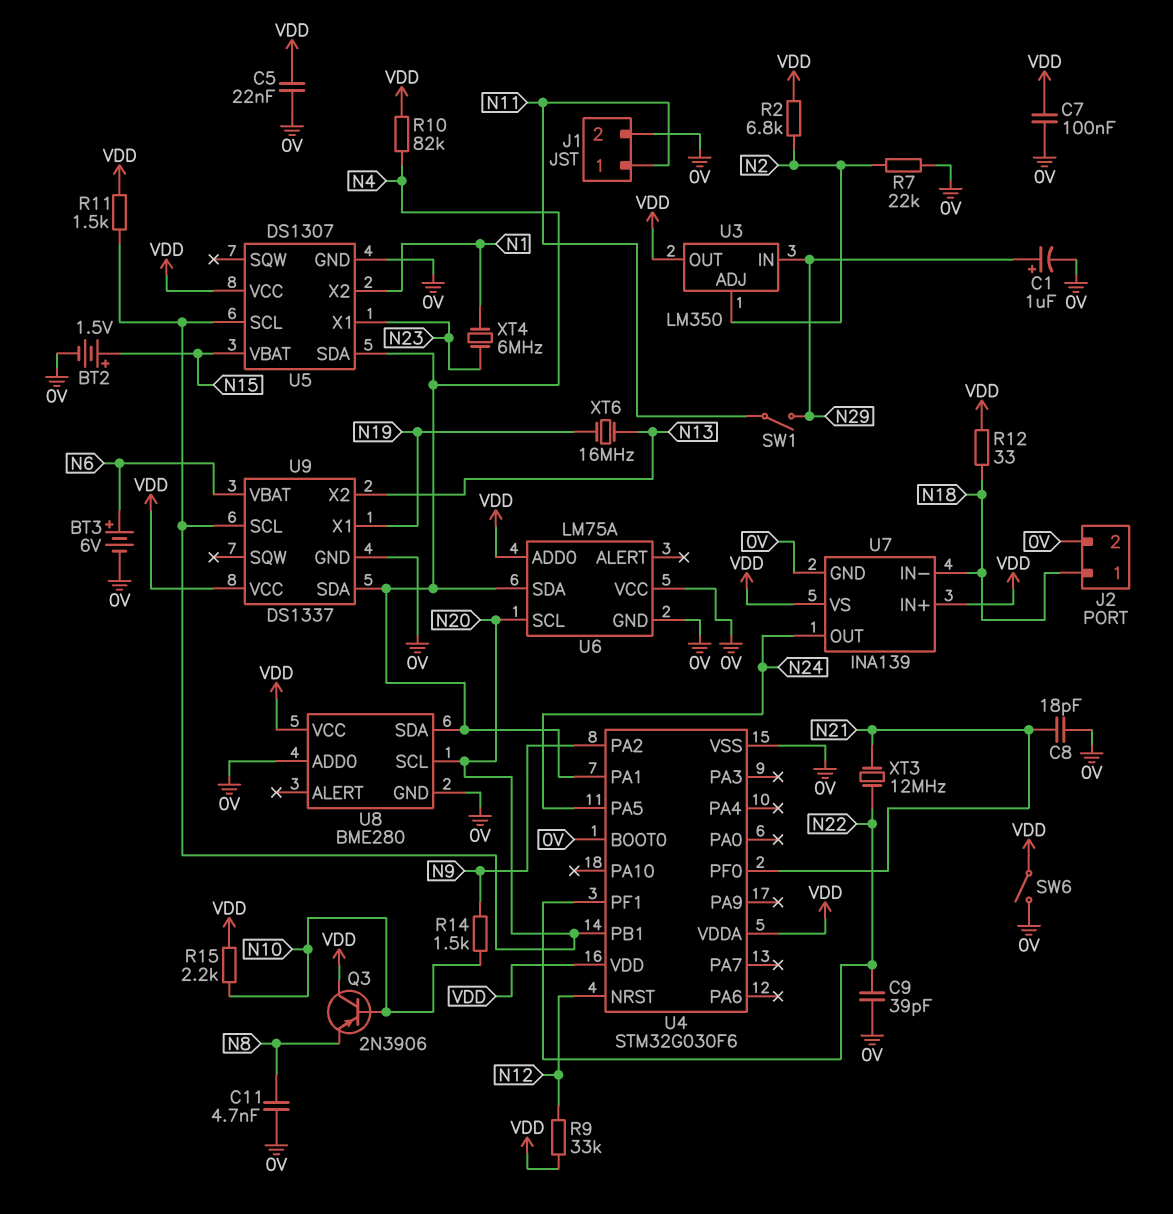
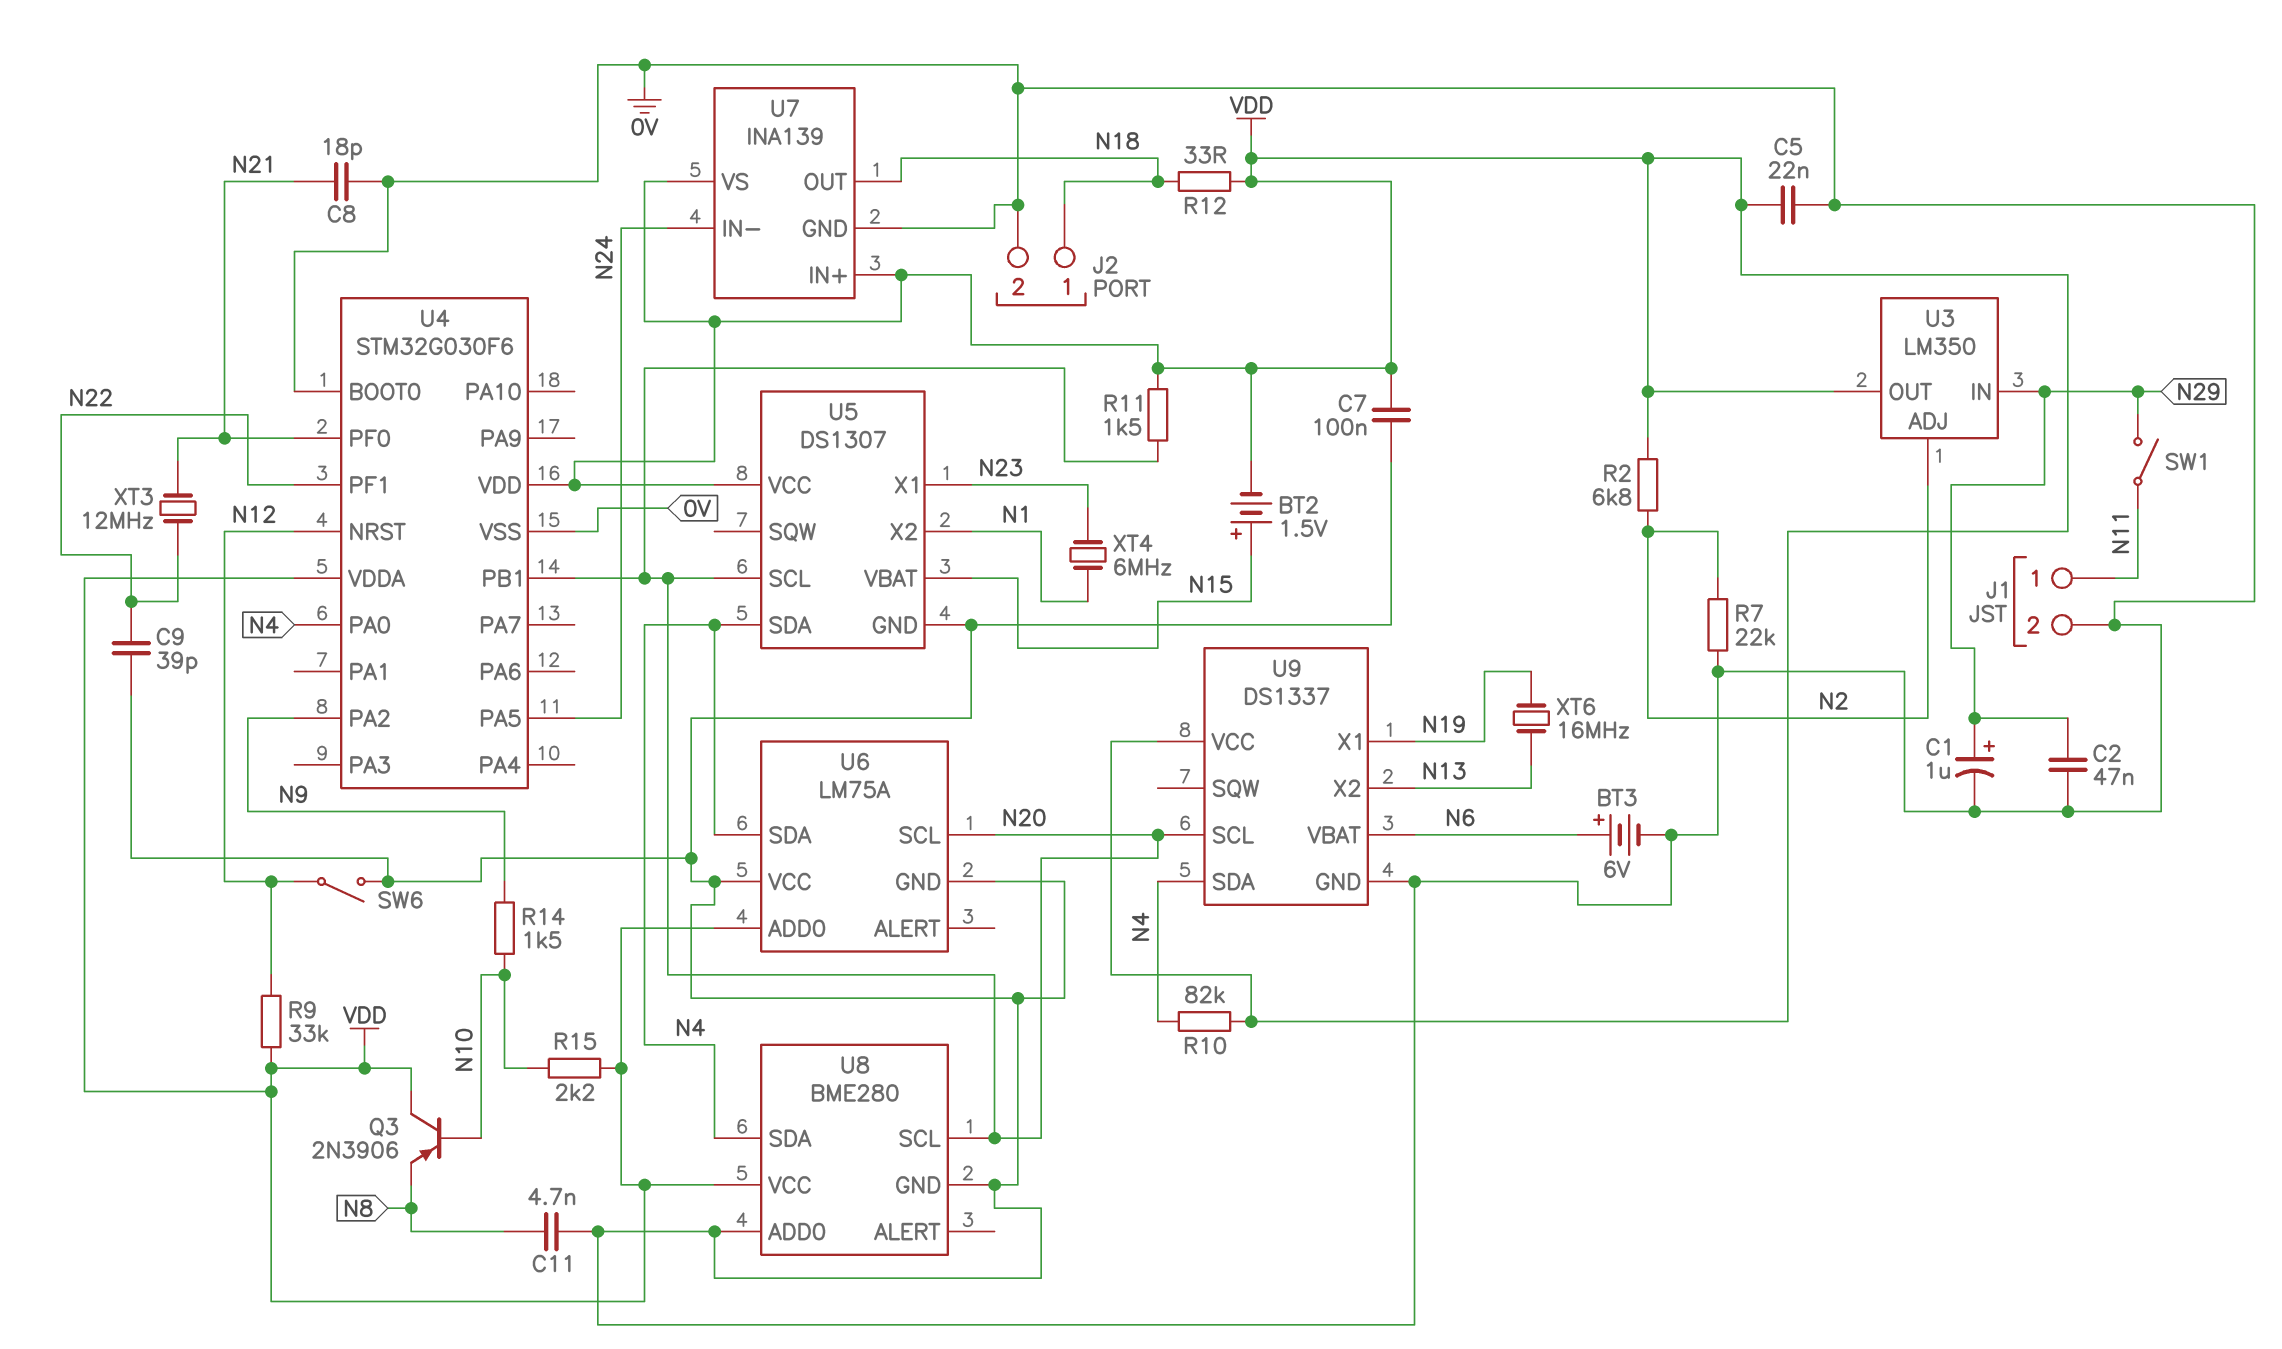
BT2: 1.5V (plus N15, minus 0V) -> 1.5V (plus N15, minus VDD)
C2: none -> 47nF (0V, N29)
SW6: switch (0V, VDD) -> switch (0V, N12)
U4 pin PA0: none -> N4
U4 pin PA1: N4 -> none
U7 pin IN-: N18 -> N24
U7 pin OUT: N24 -> N18

